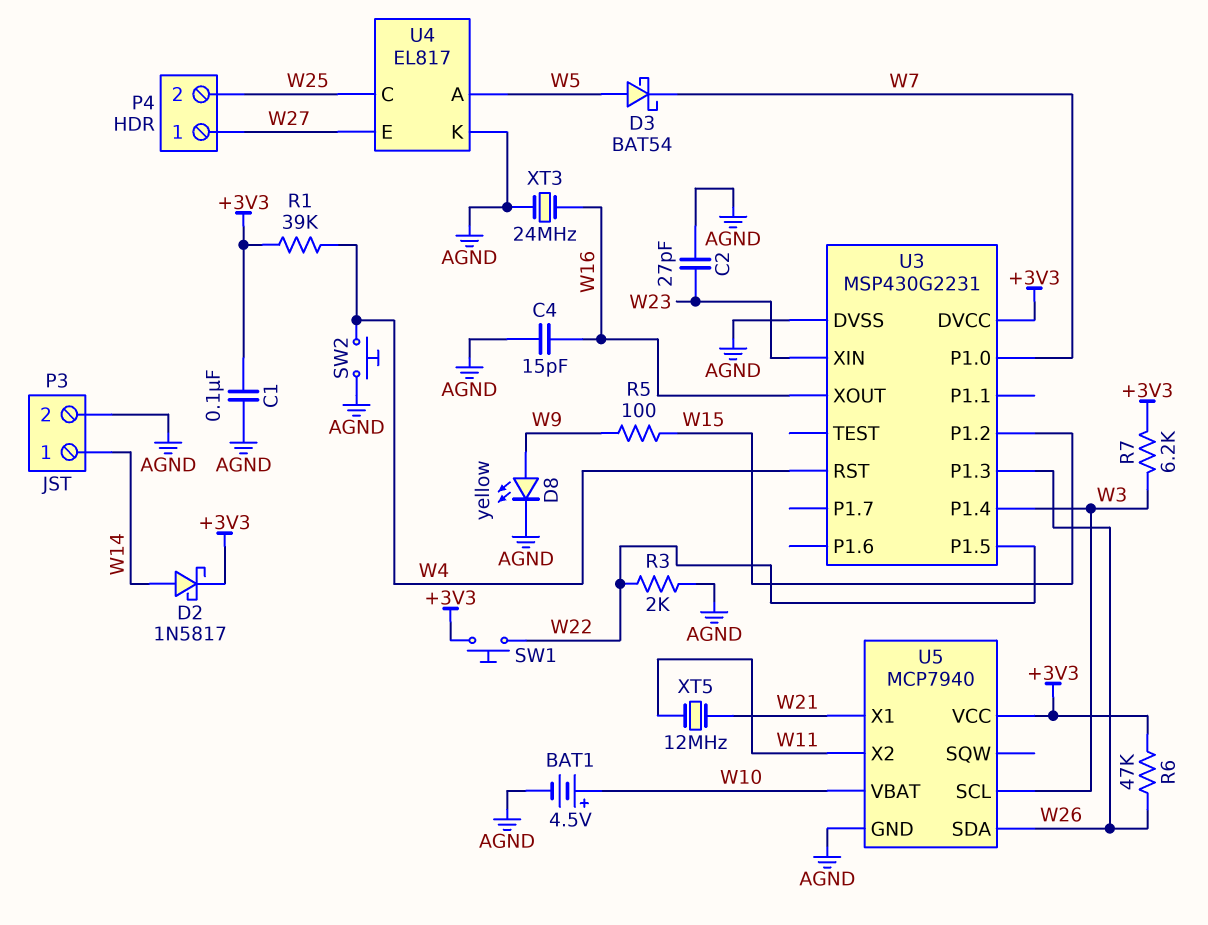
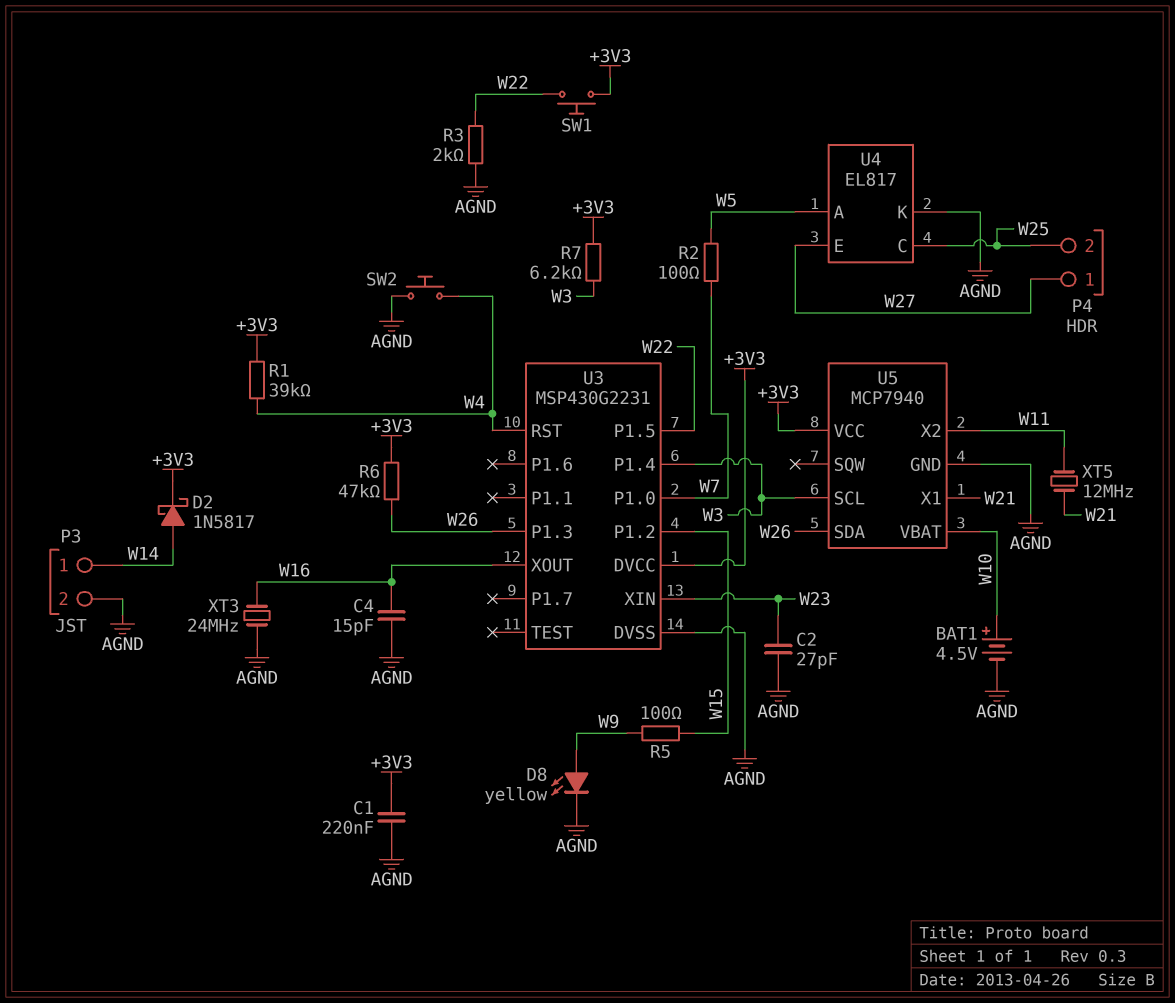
C1: 100nF (+3V3, AGND) -> 220nF (+3V3, AGND)
D3: schottky BAT54 (A W5, K W7) -> none
R2: none -> 100 (W5, W7)

